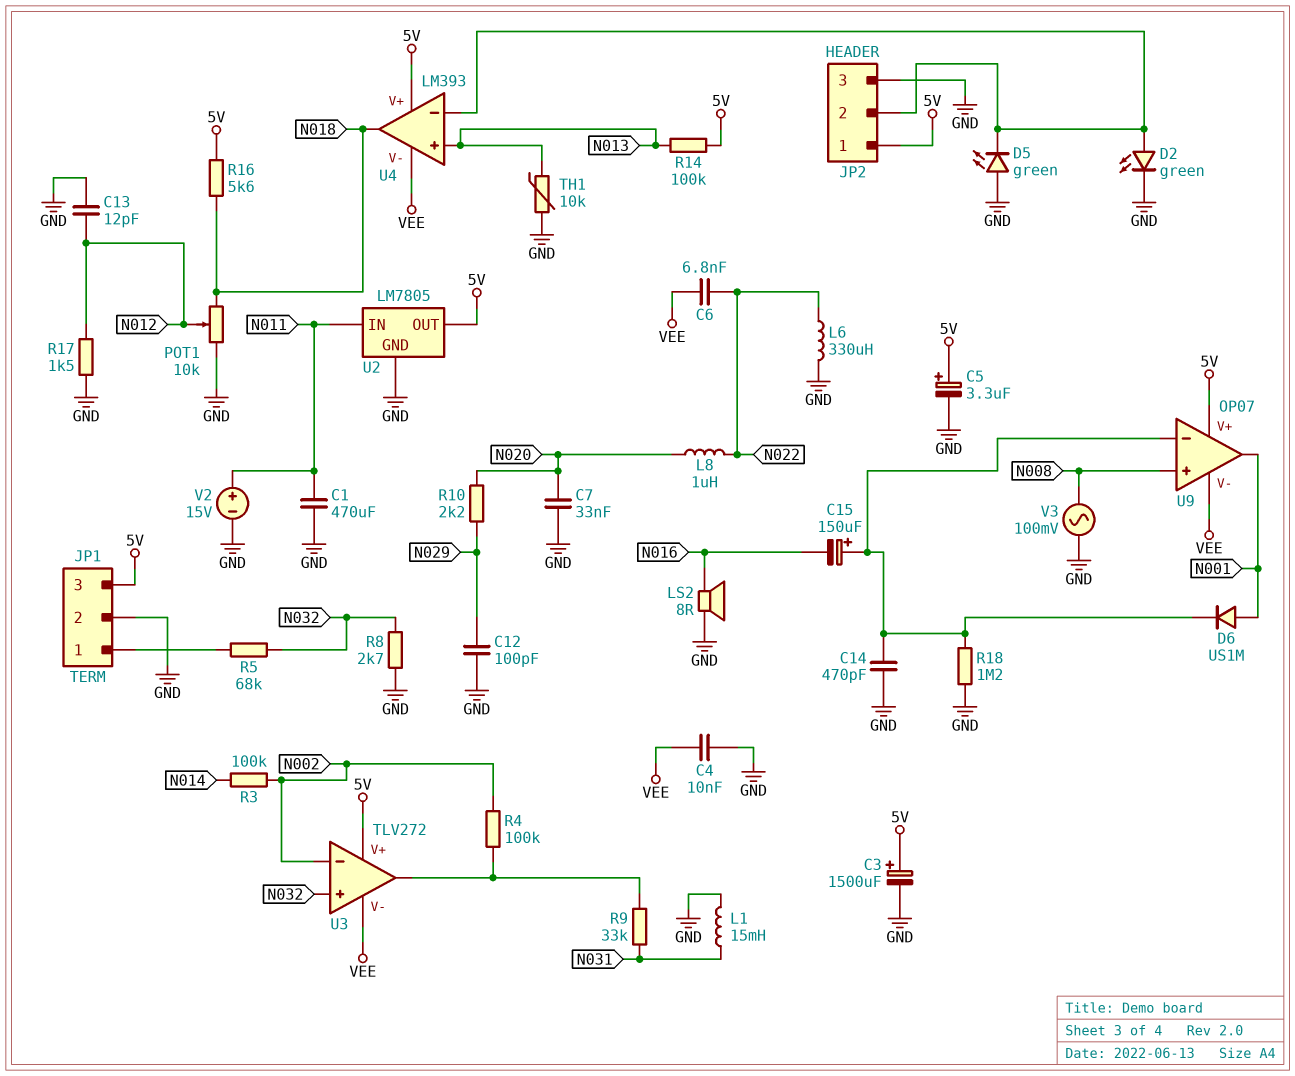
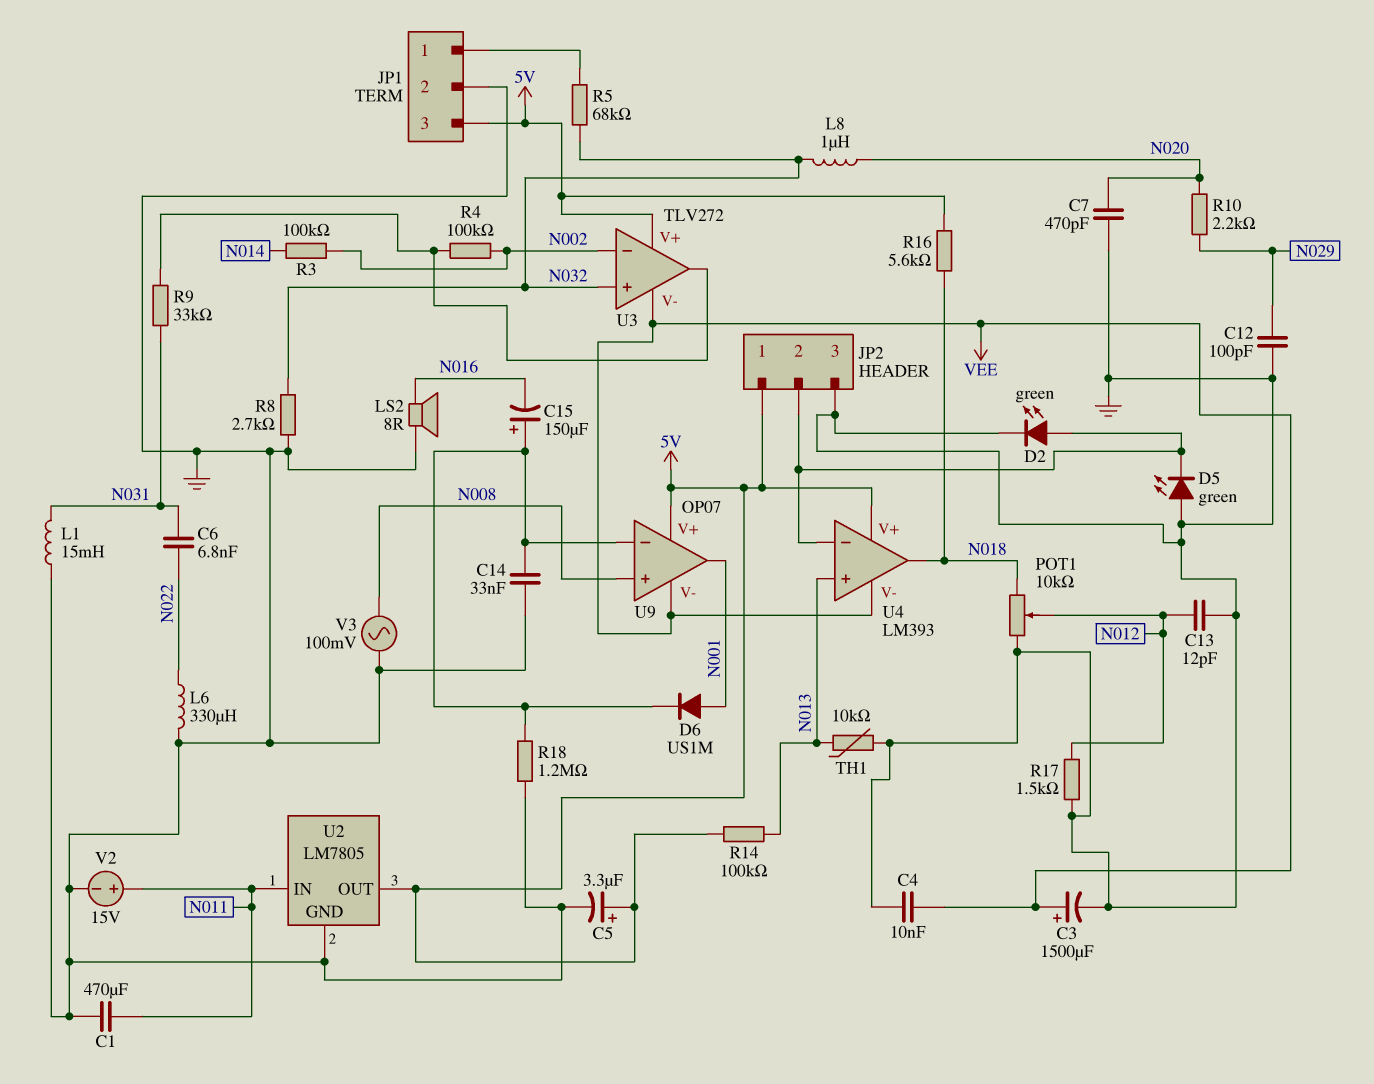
C3: 1500uF (plus 5V, minus GND) -> 1500uF (plus VEE, minus GND)
C6: 6.8nF (N022, VEE) -> 6.8nF (N022, N031)
C7: 33nF (GND, N020) -> 470pF (GND, N020)
C14: 470pF (GND, U9/in-) -> 33nF (GND, U9/in-)
L8: 1uH (N020, N022) -> 1uH (N020, N032)

